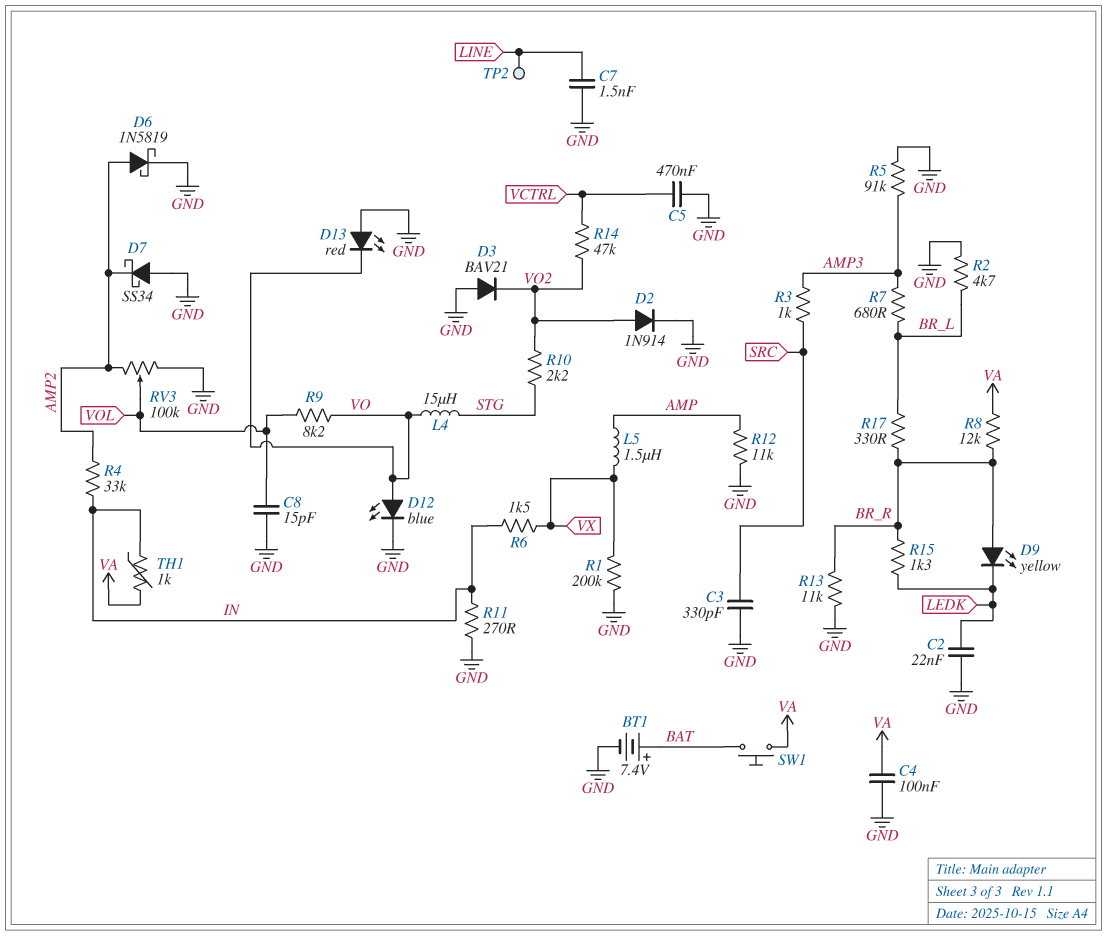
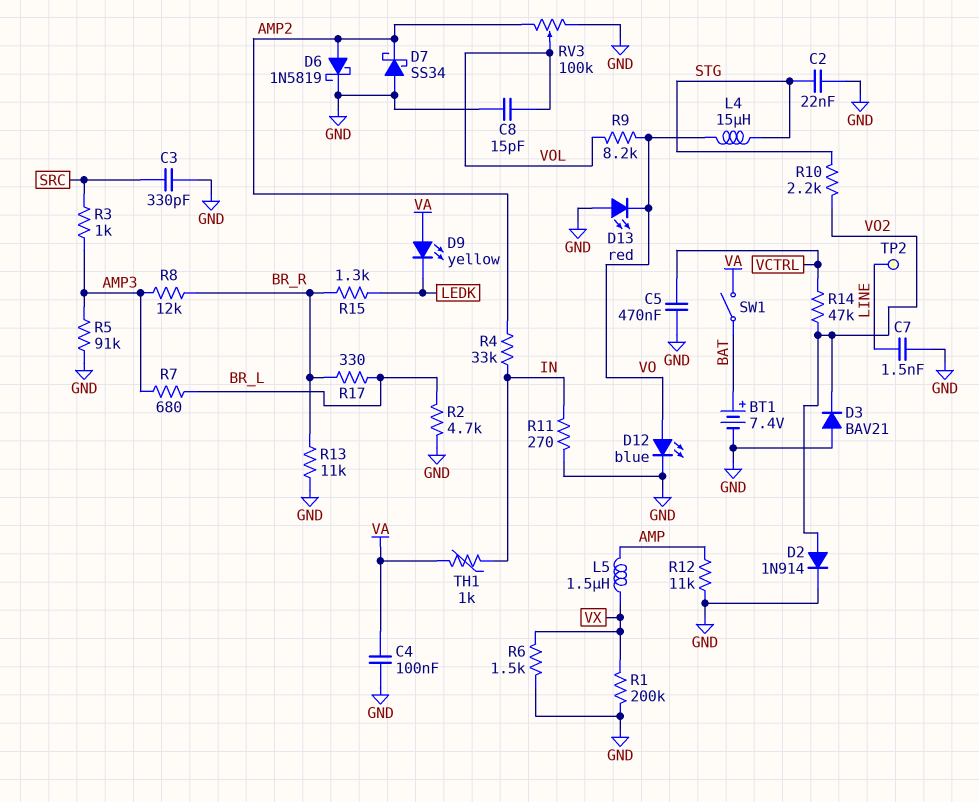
C2: 22nF (GND, LEDK) -> 22nF (GND, STG)
D9: LED yellow (A BR_R, K LEDK) -> LED yellow (A VA, K LEDK)
R6: 1.5k (IN, VX) -> 1.5k (GND, VX)
R8: 12k (BR_R, VA) -> 12k (AMP3, BR_R)
SW1: button (BAT, VA) -> switch (BAT, VA)

